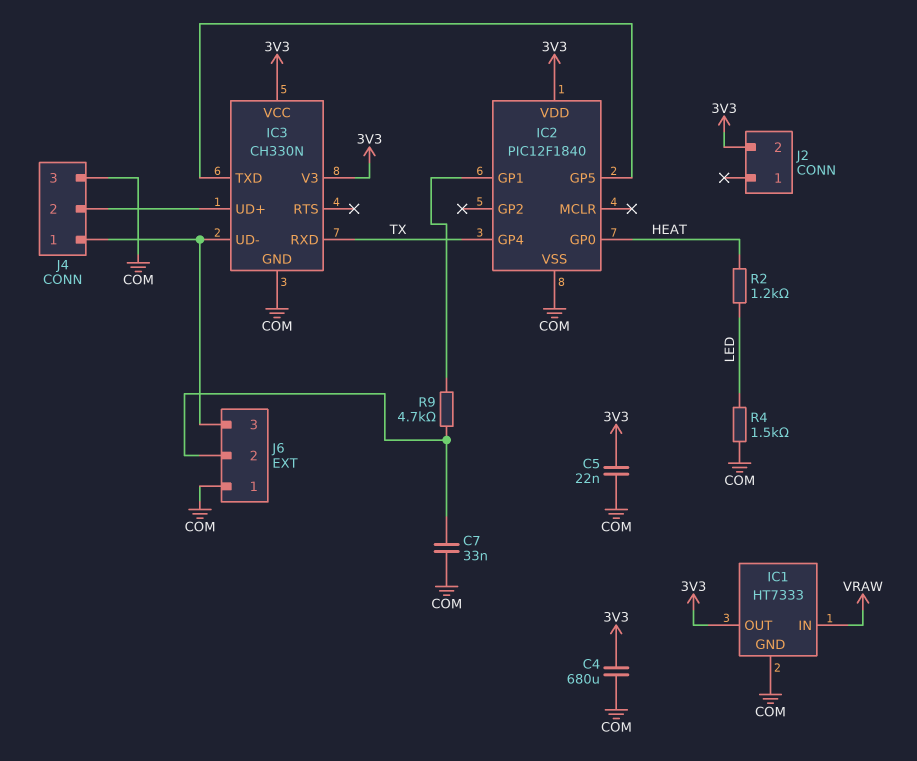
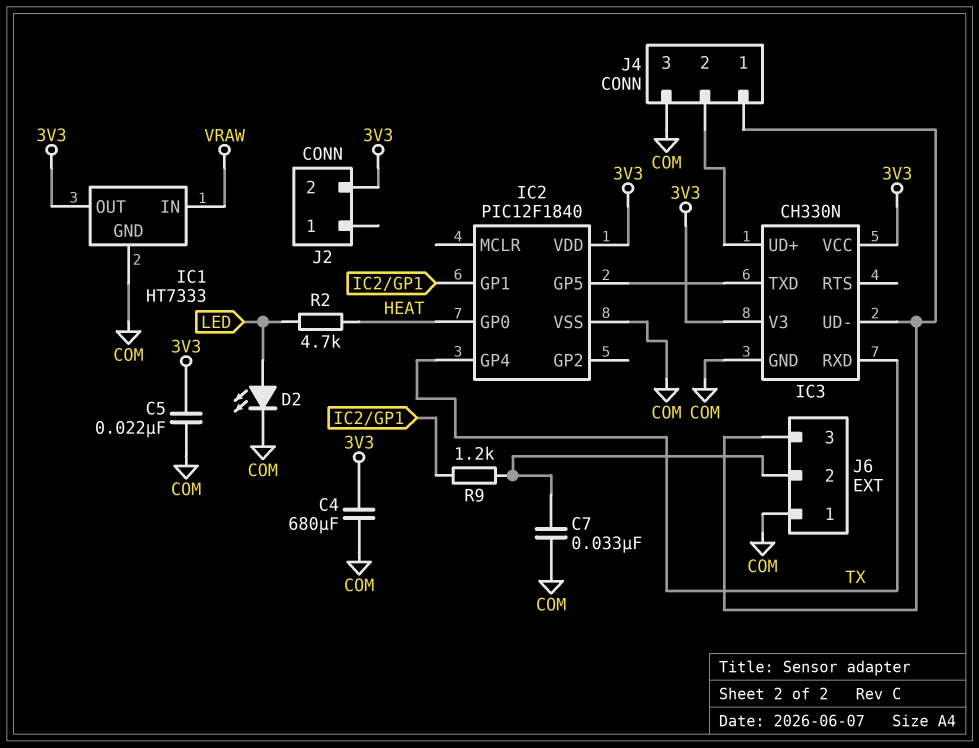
D2: none -> LED (A LED, K COM)
R2: 1.2k (HEAT, LED) -> 4.7k (HEAT, LED)
R4: 1.5k (COM, LED) -> none
R9: 4.7k (IC2/GP1, J6/2) -> 1.2k (IC2/GP1, J6/2)

